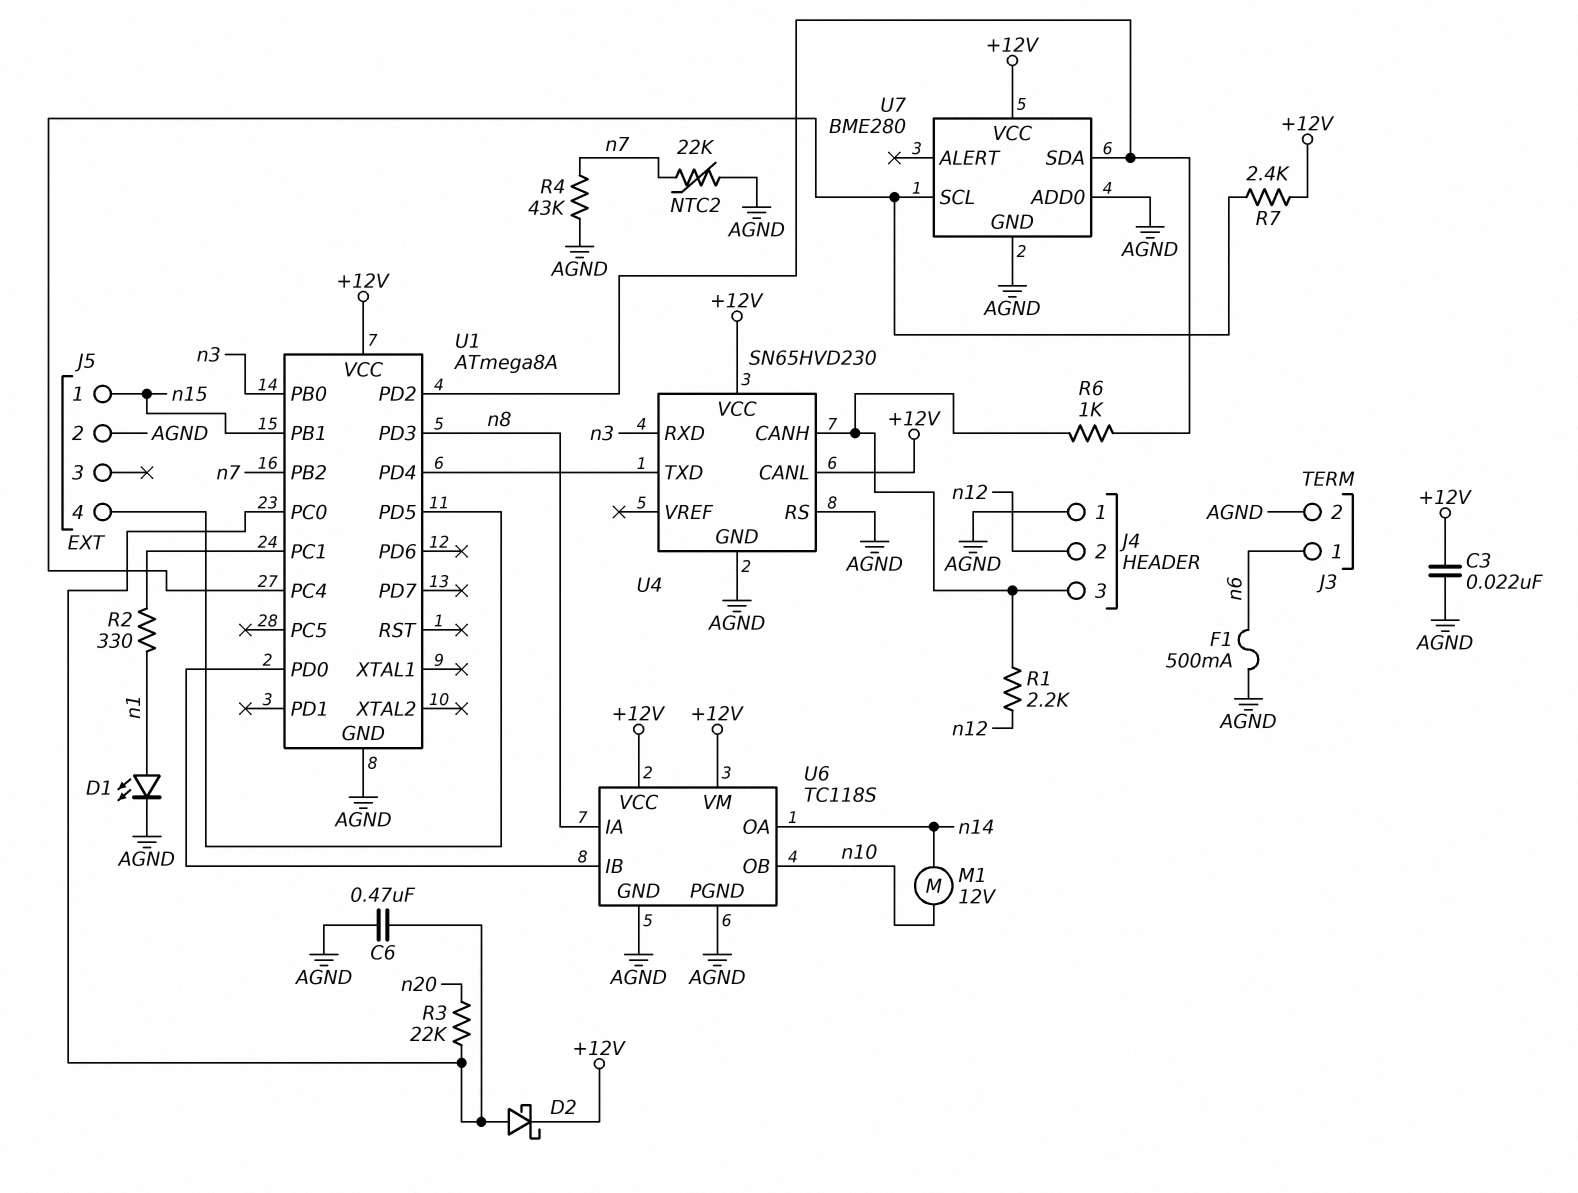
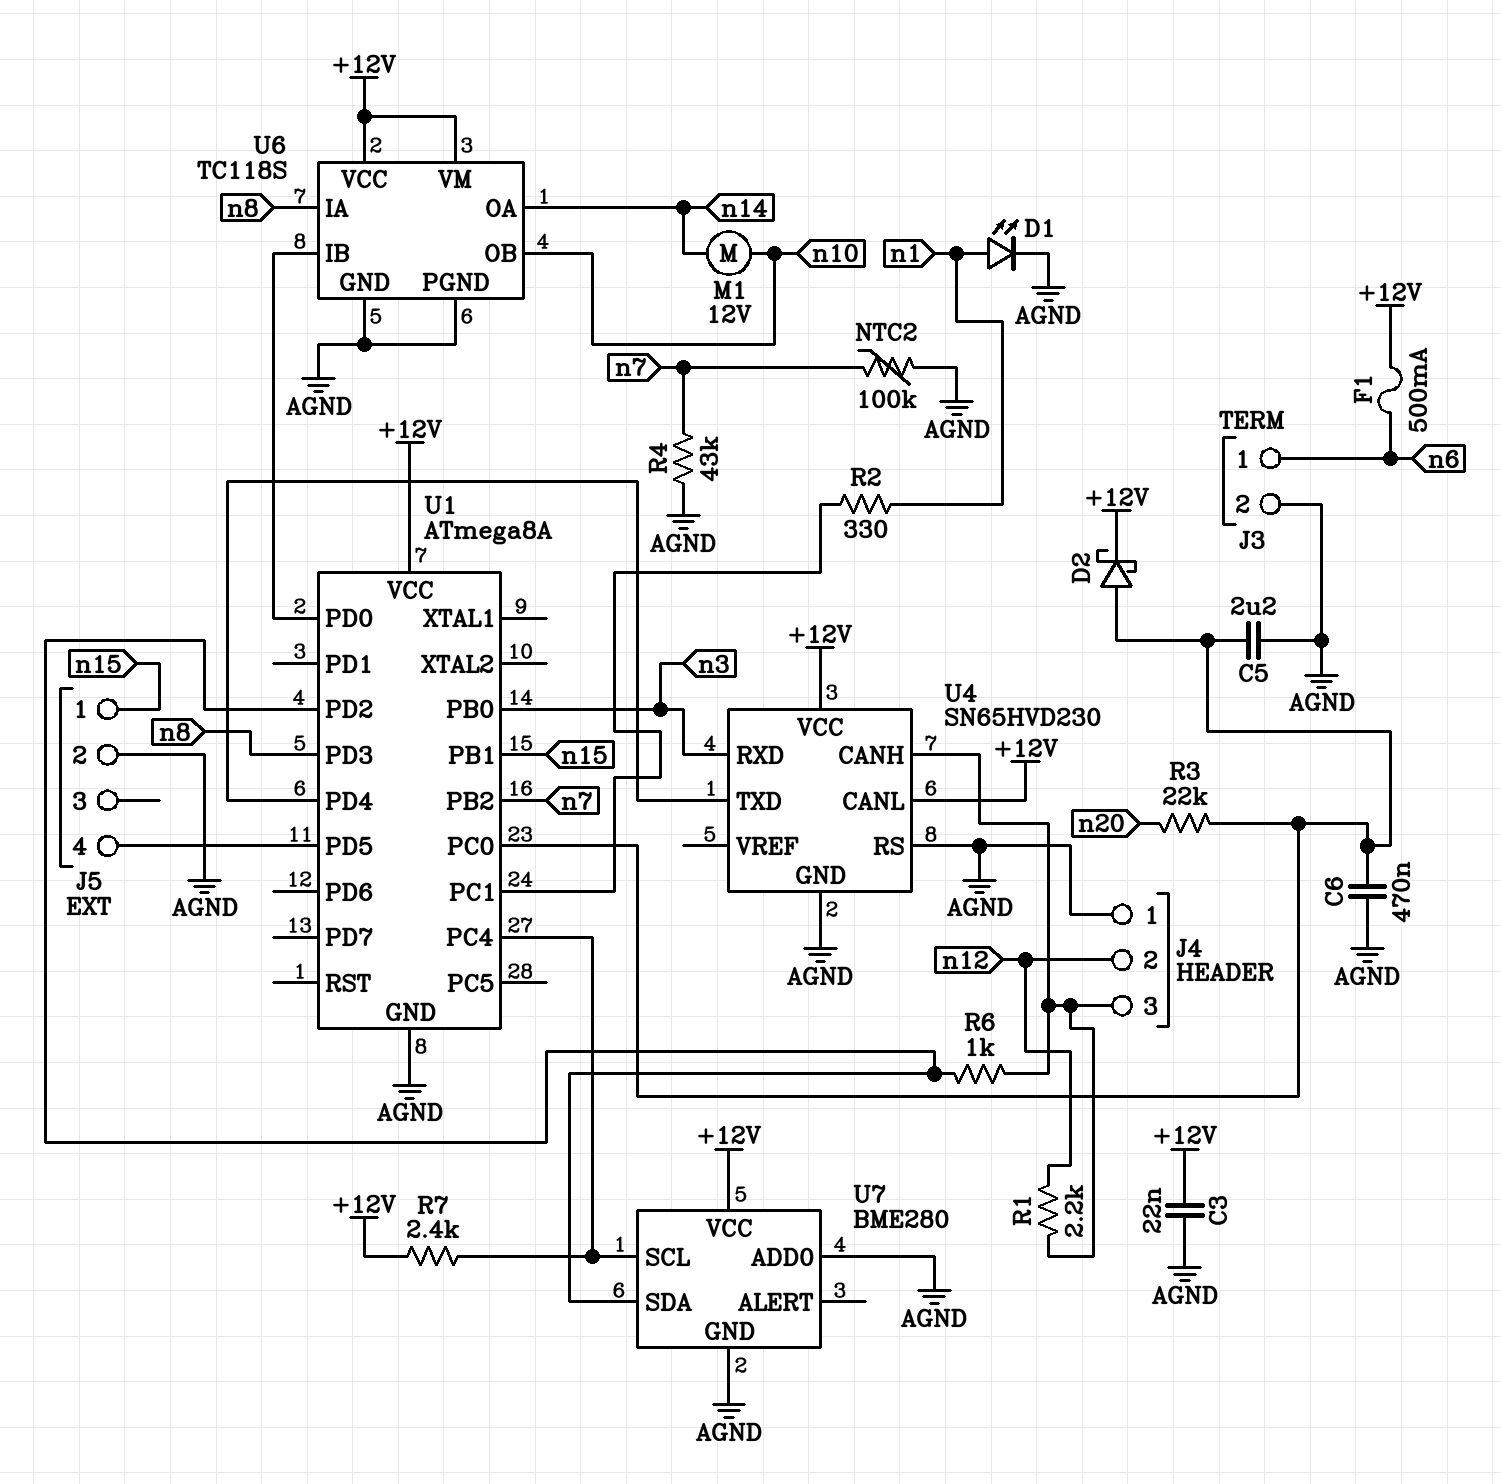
C5: none -> 2.2uF (AGND, U1/PC0)
F1: 500mA (AGND, n6) -> 500mA (+12V, n6)
NTC2: 22k (AGND, n7) -> 100k (AGND, n7)

